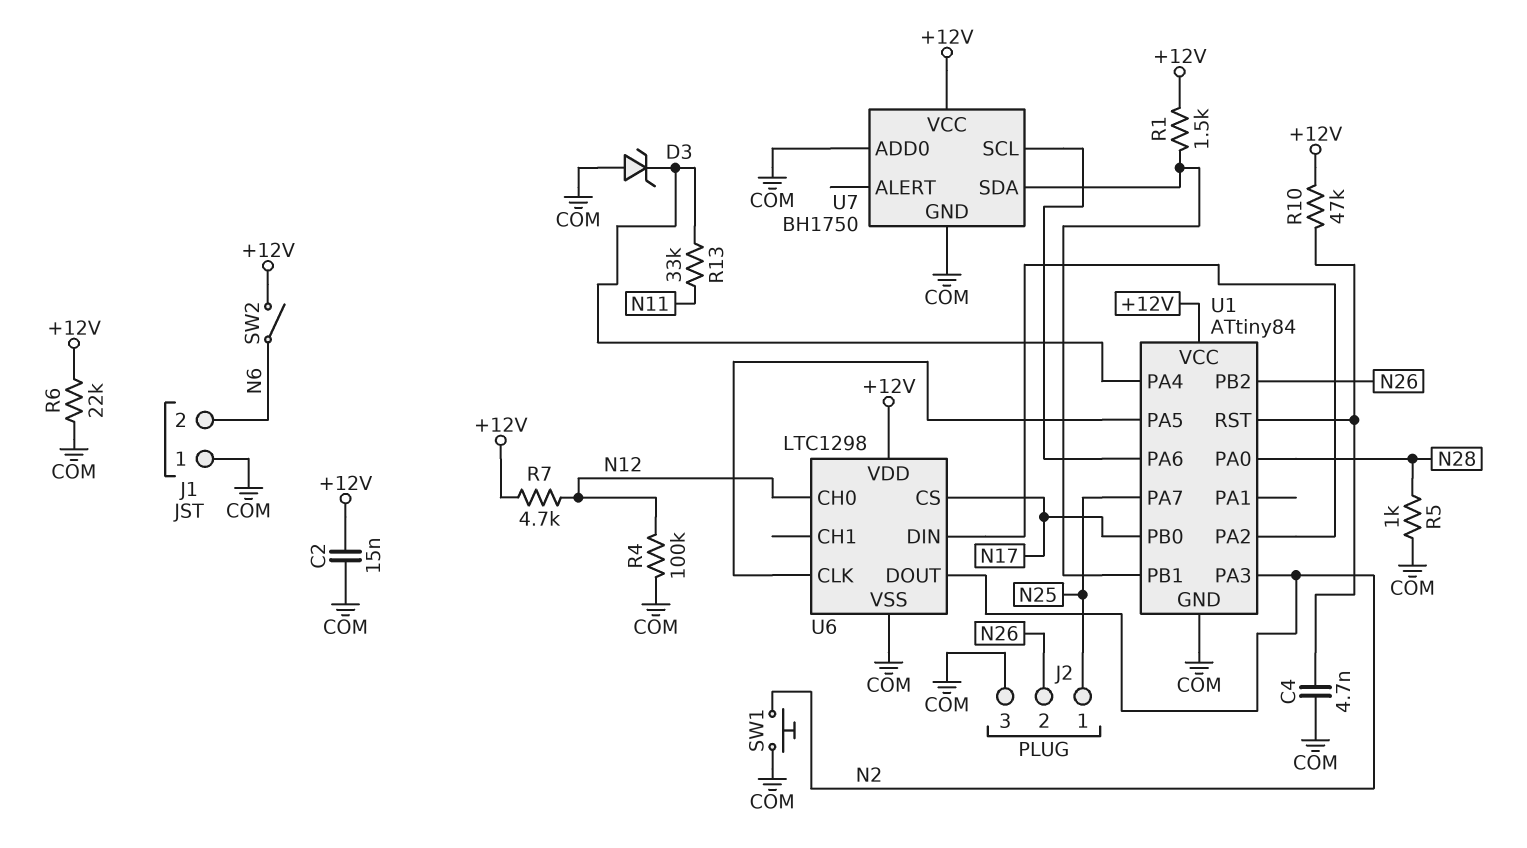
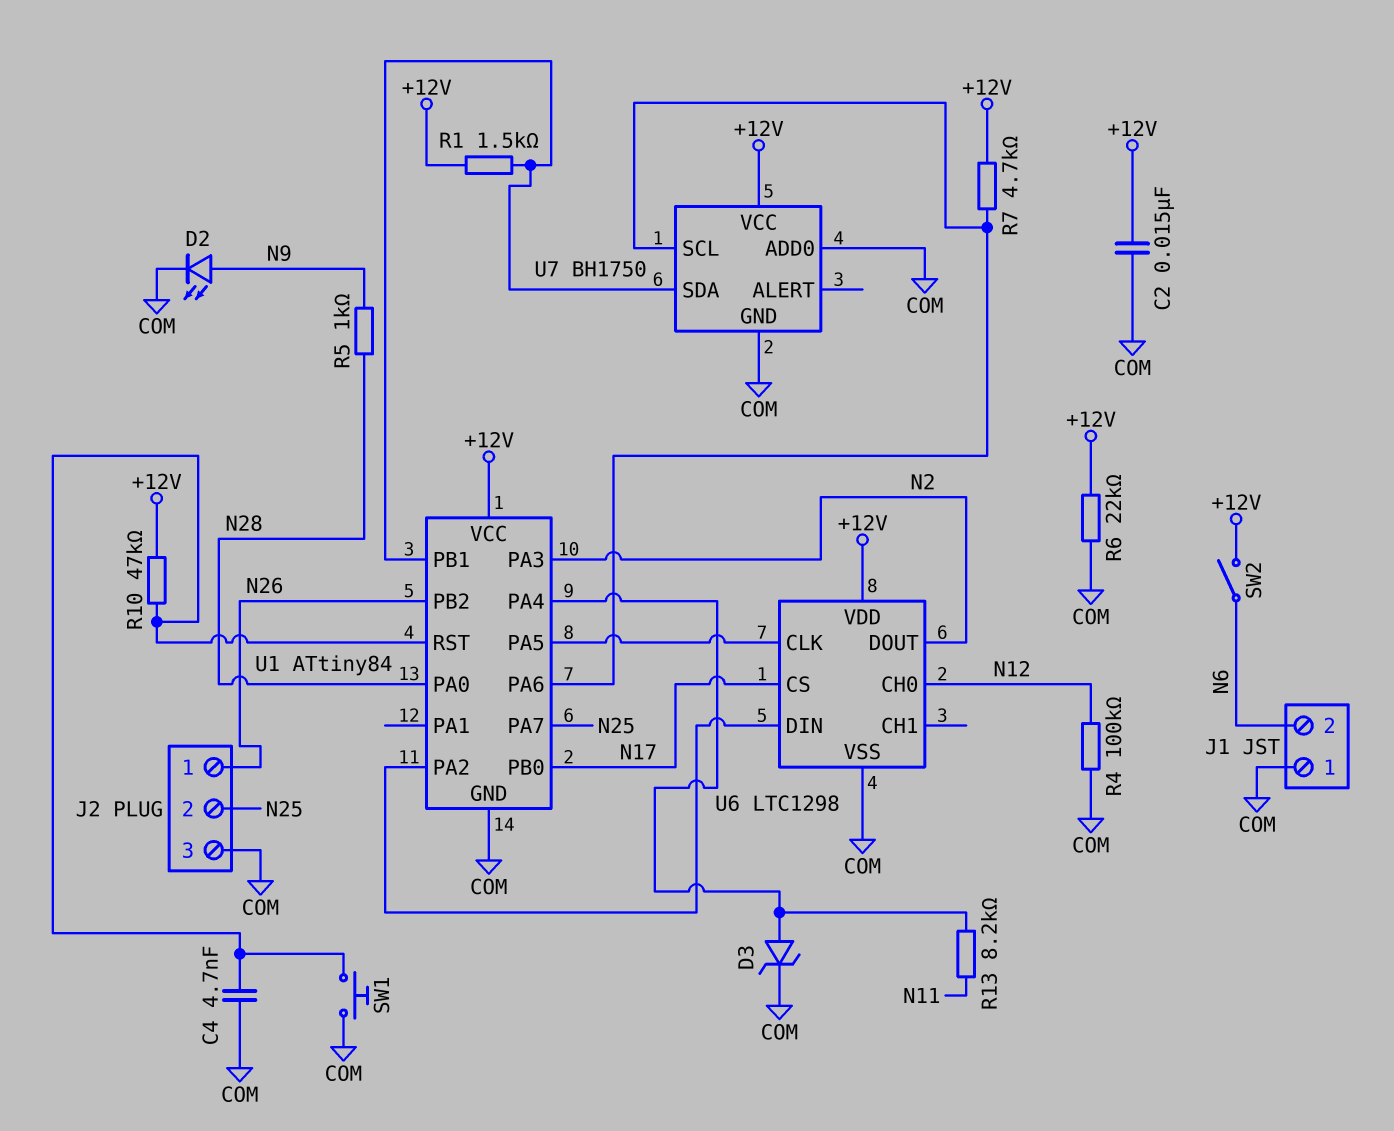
D2: none -> LED (A N9, K COM)
D3: zener (A COM, K U1/PA4) -> zener (A U1/PA4, K COM)
J2 pin 1: N25 -> N26
J2 pin 2: N26 -> N25
R5: 1k (COM, N28) -> 1k (N9, N28)
R7: 4.7k (+12V, N12) -> 4.7k (+12V, U1/PA6)
R13: 33k (N11, U1/PA4) -> 8.2k (N11, U1/PA4)
SW1: button (COM, N2) -> button (COM, U1/RST)

